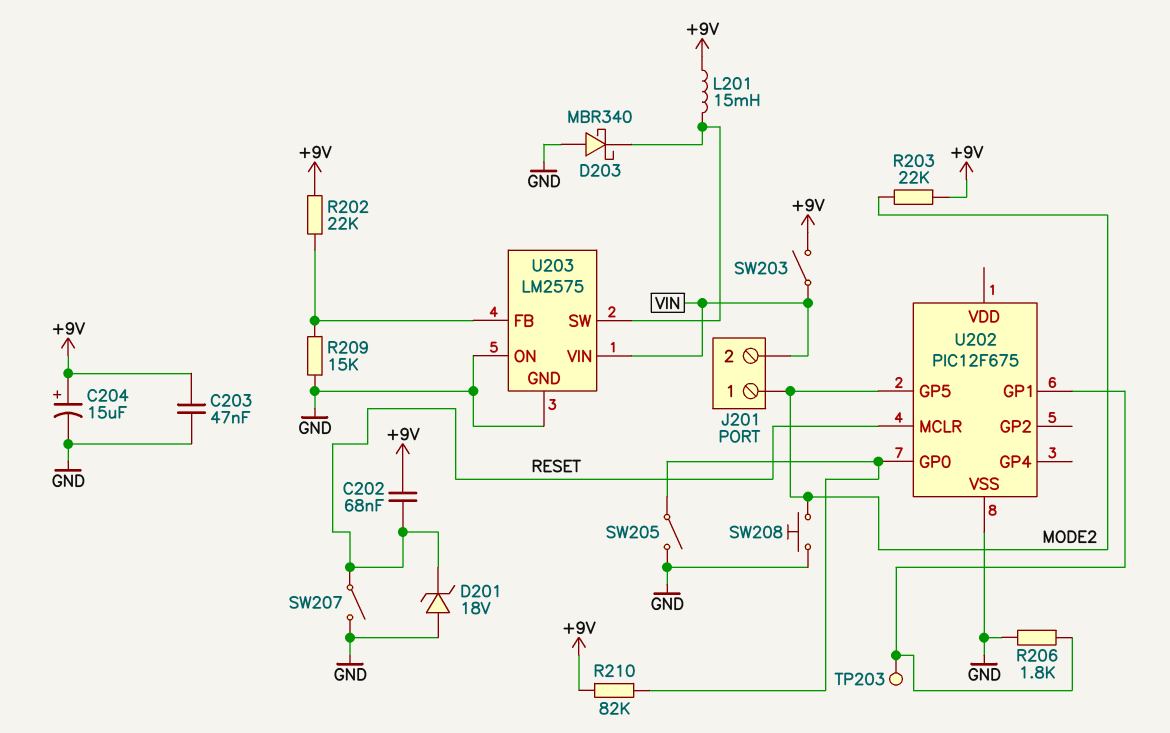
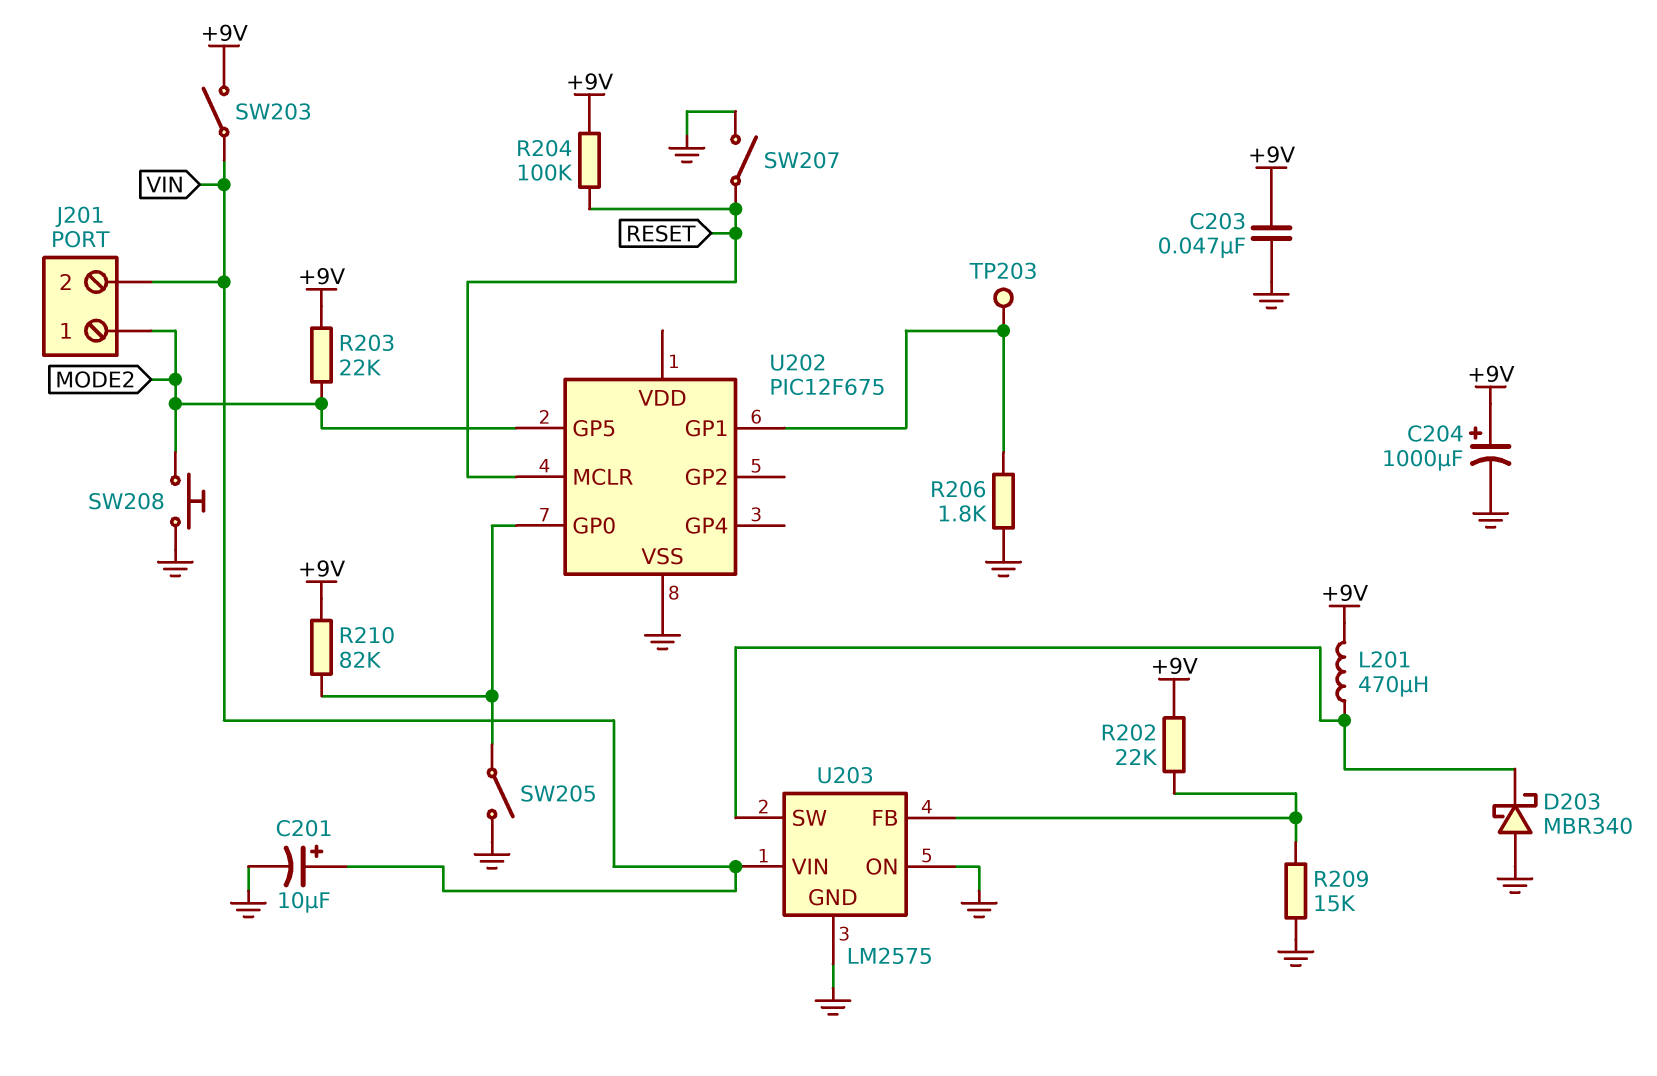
C201: none -> 10uF (plus VIN, minus GND)
C202: 68nF (+9V, RESET) -> none
C204: 15uF (plus +9V, minus GND) -> 1000uF (plus +9V, minus GND)
D201: zener 18V (A GND, K RESET) -> none
L201: 15mH (+9V, U203/SW) -> 470uH (+9V, U203/SW)
R204: none -> 100k (+9V, RESET)

